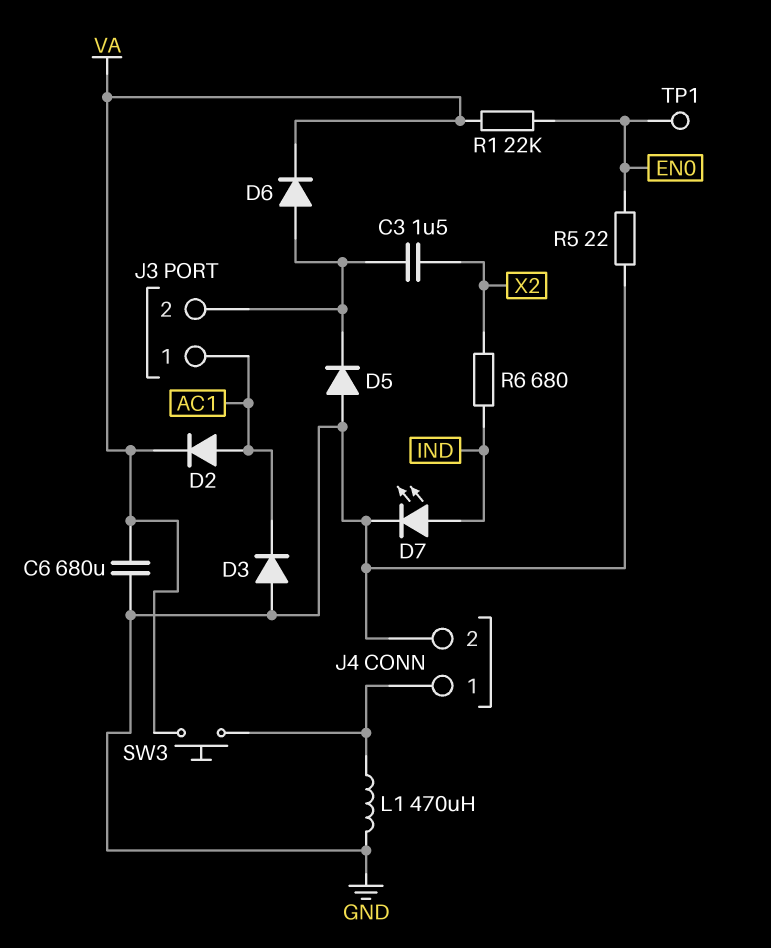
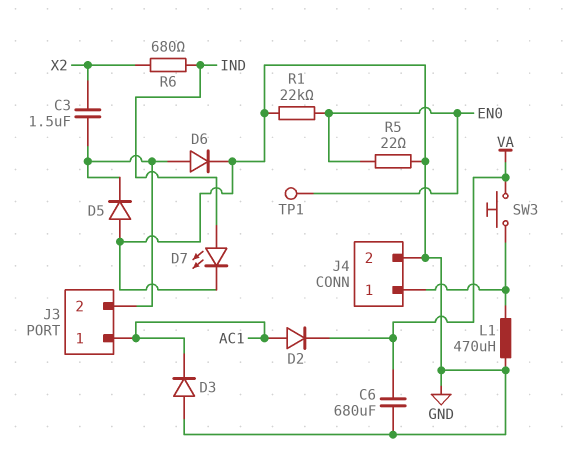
D6: diode (A J3/2, K VA) -> diode (A J3/2, K GND)
R1: 22k (EN0, VA) -> 22k (EN0, GND)

